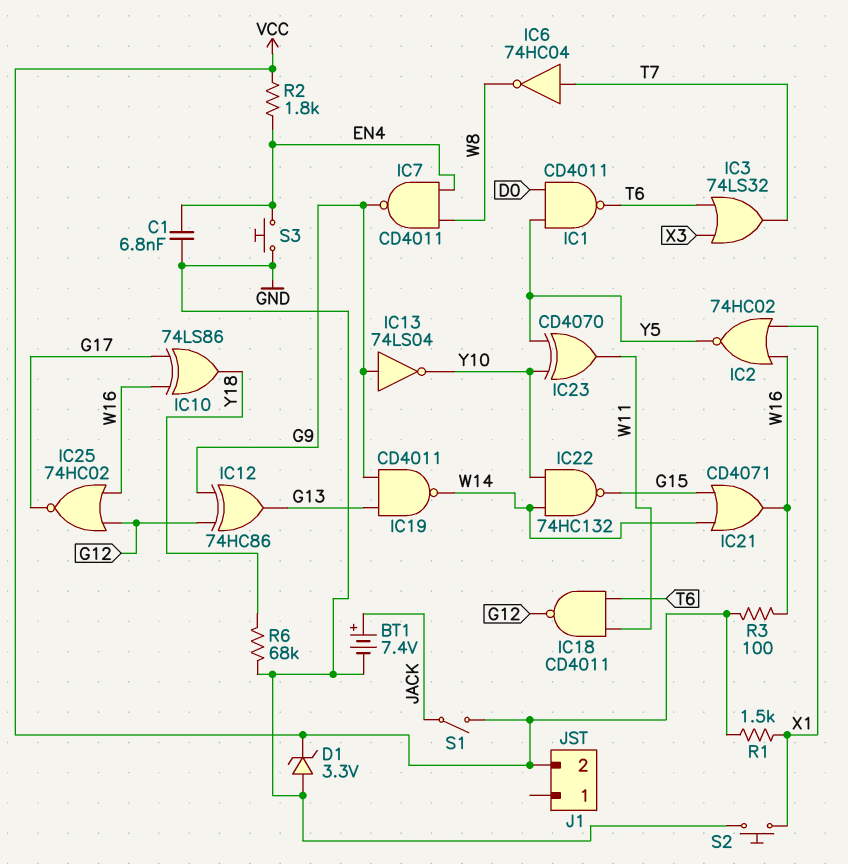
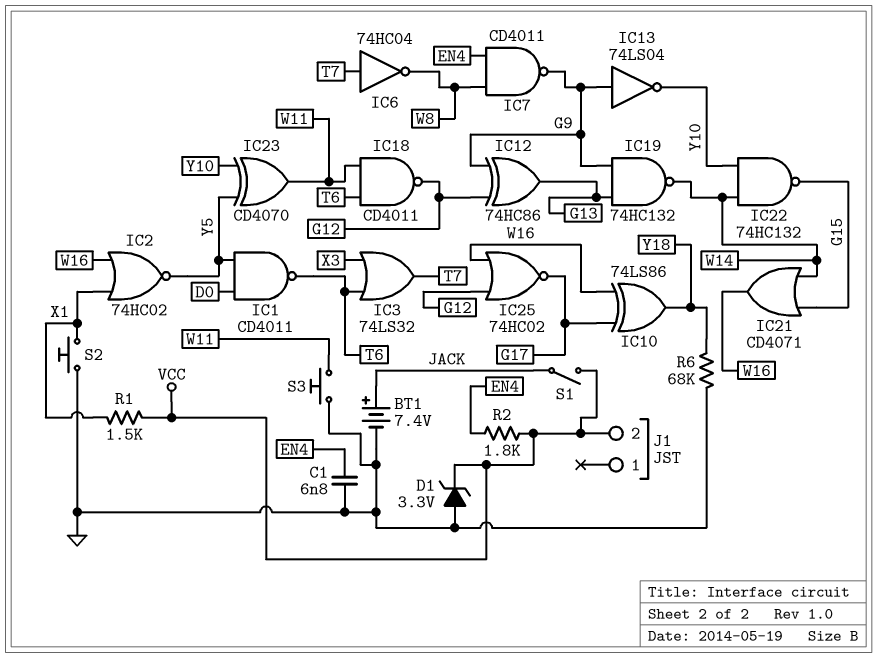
IC19: NAND CD4011 (in G9, in G13, out W14) -> NAND 74HC132 (in G9, in G13, out W14)
R3: 100 (VCC, W16) -> none
S3: button (EN4, GND) -> button (GND, W11)

